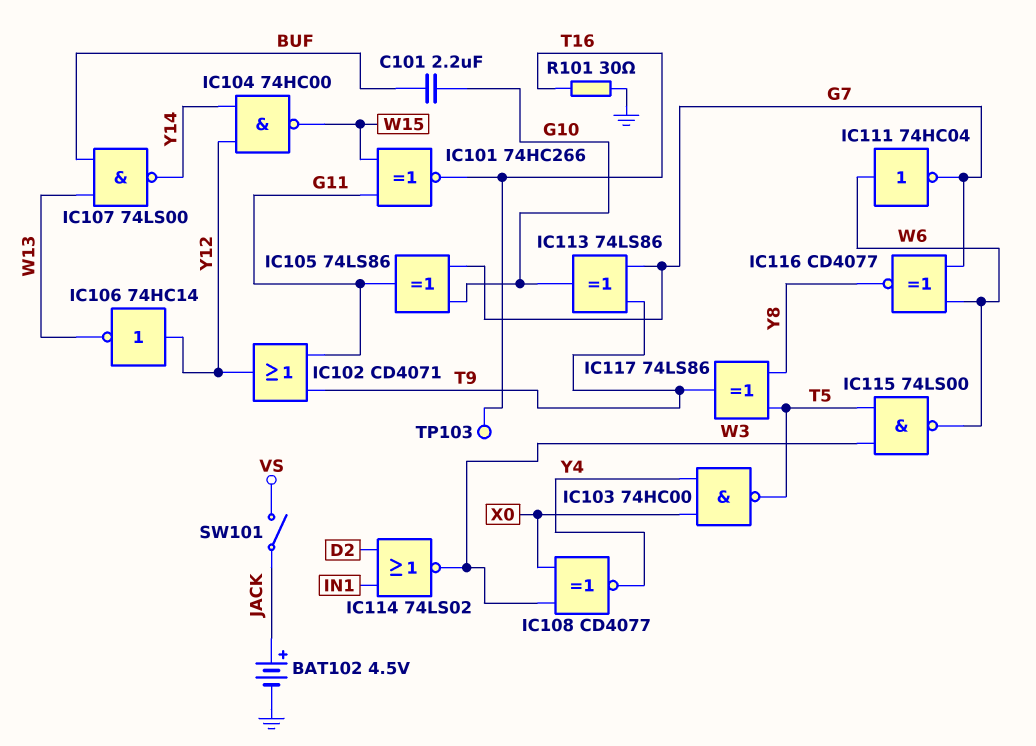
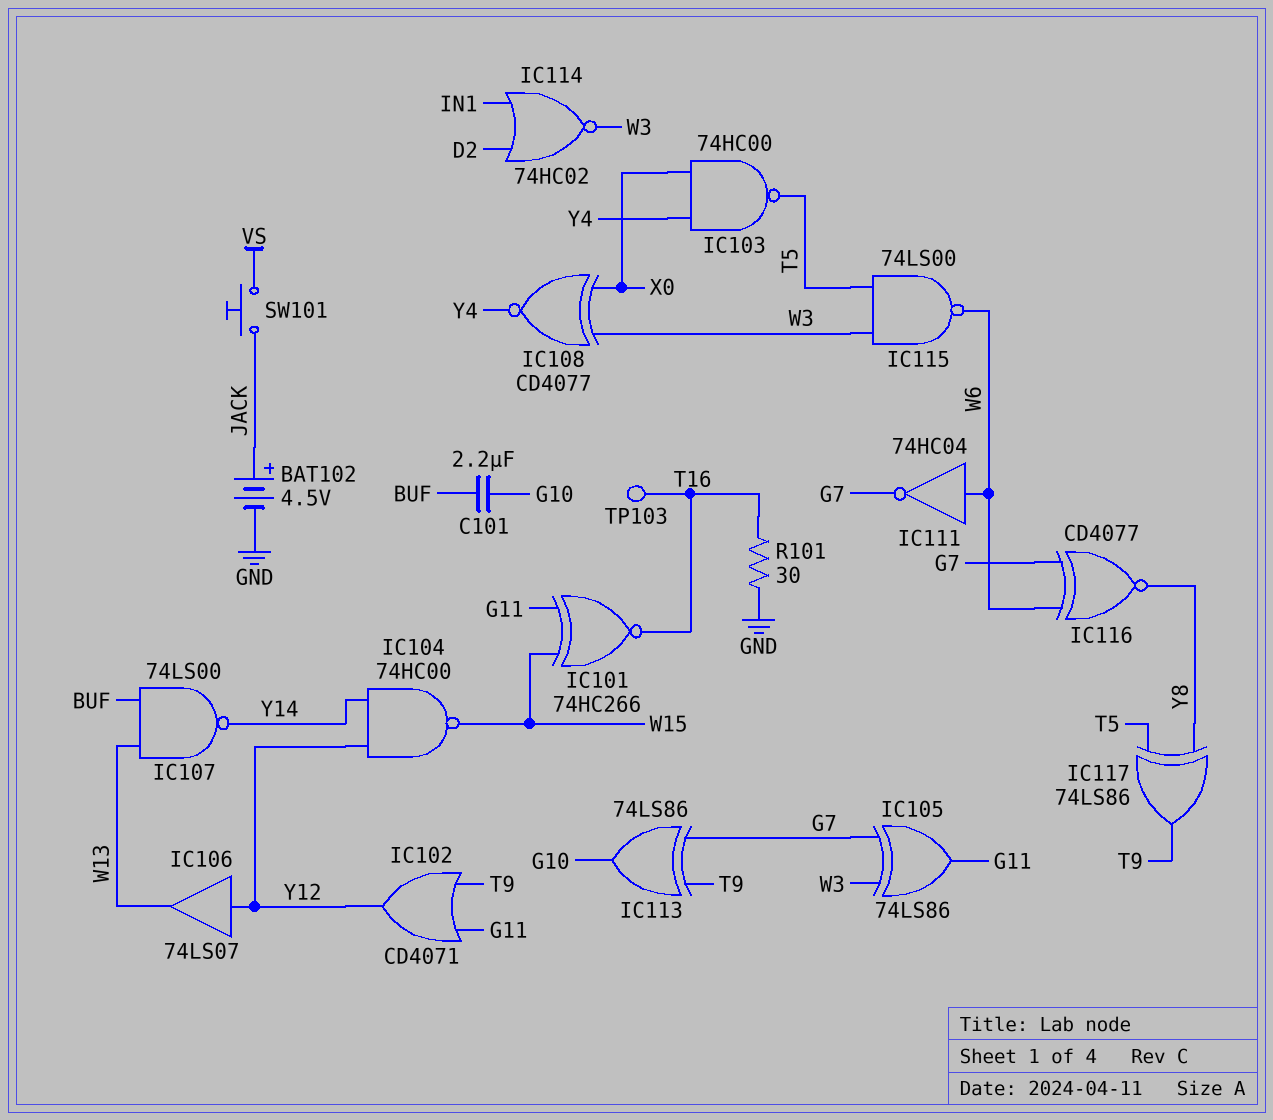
IC105: XOR 74LS86 (in G7, in G10, out G11) -> XOR 74LS86 (in G7, in W3, out G11)
IC106: NOT 74HC14 (in Y12, out W13) -> buffer 74LS07 (in Y12, out W13)
IC114: NOR 74LS02 (in D2, in IN1, out W3) -> NOR 74HC02 (in D2, in IN1, out W3)
SW101: switch (JACK, VS) -> button (JACK, VS)

